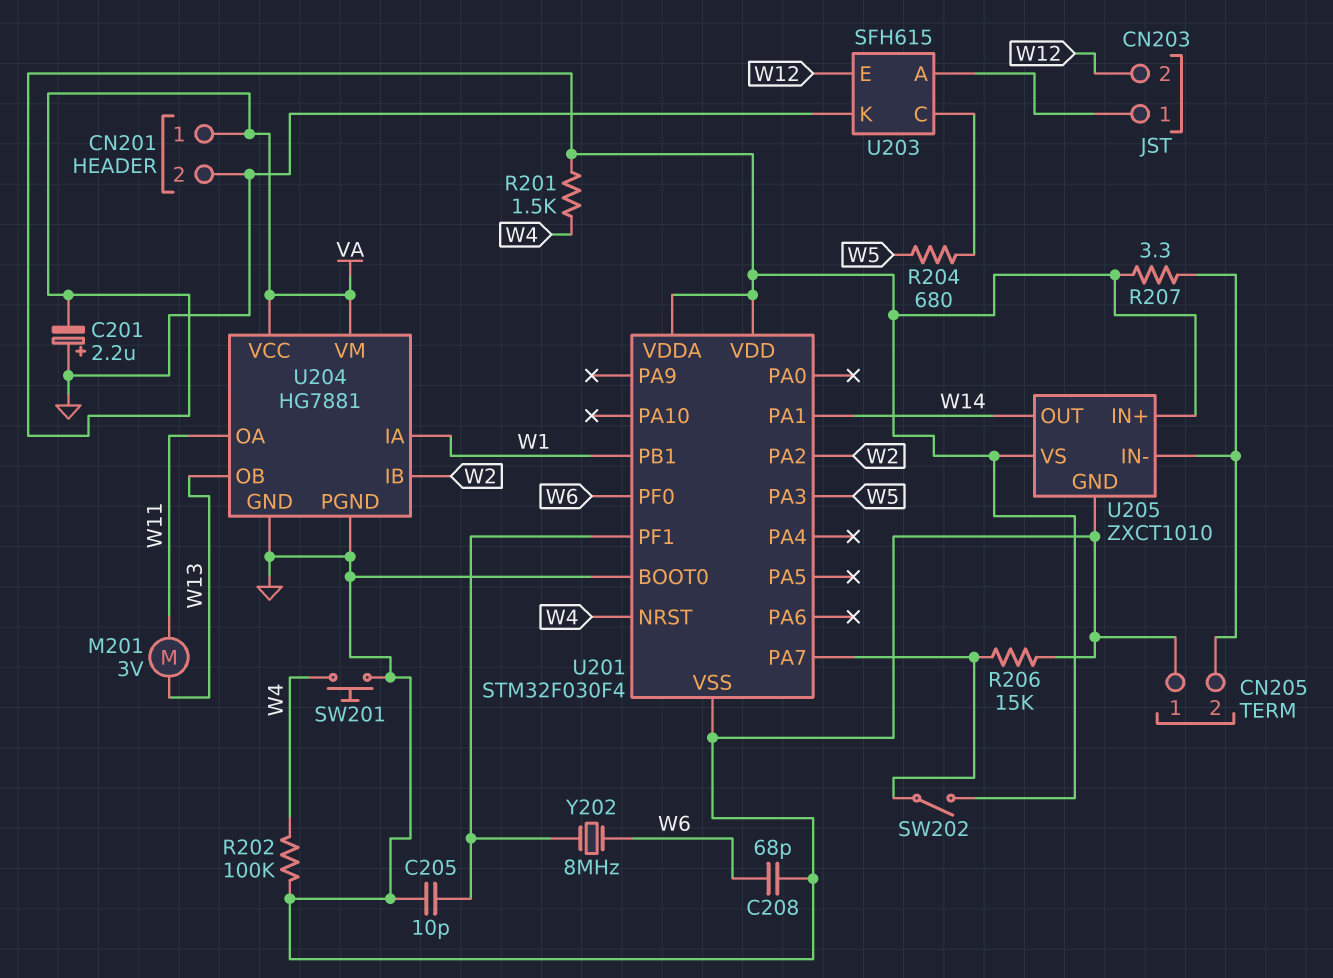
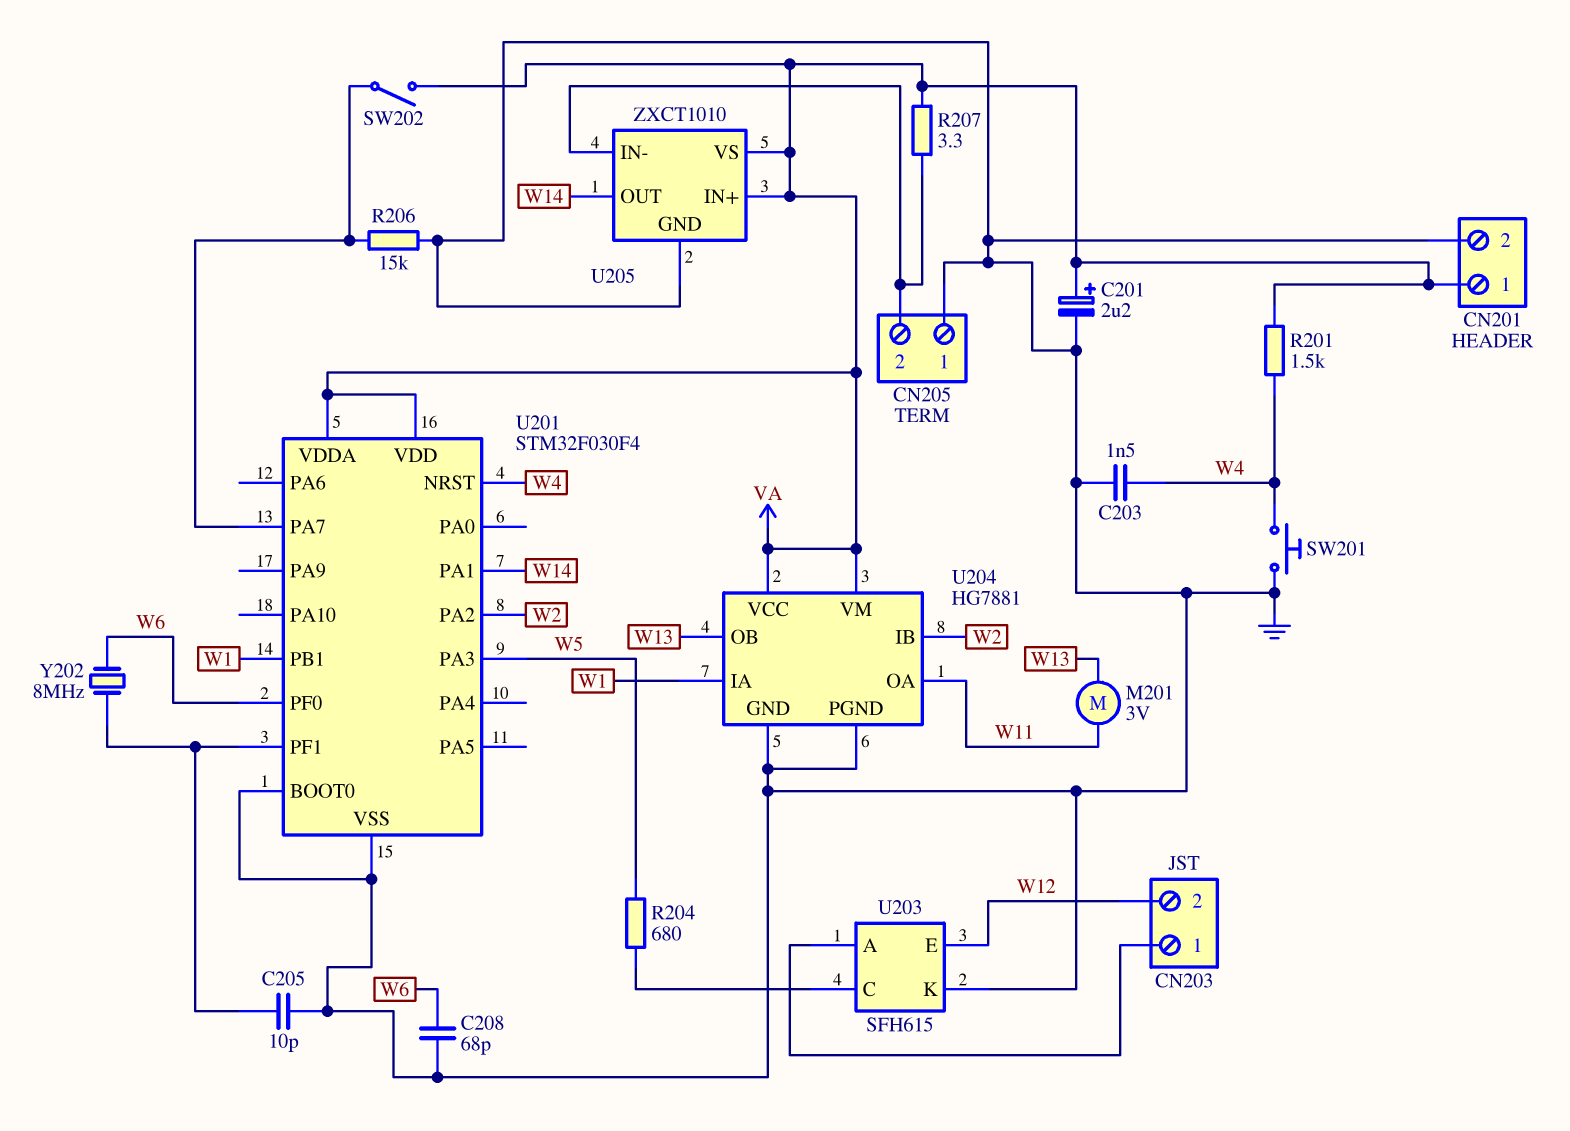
C201: 2.2uF (plus GND, minus VA) -> 2.2uF (plus VA, minus GND)
C203: none -> 1.5nF (GND, W4)
R202: 100k (GND, W4) -> none

